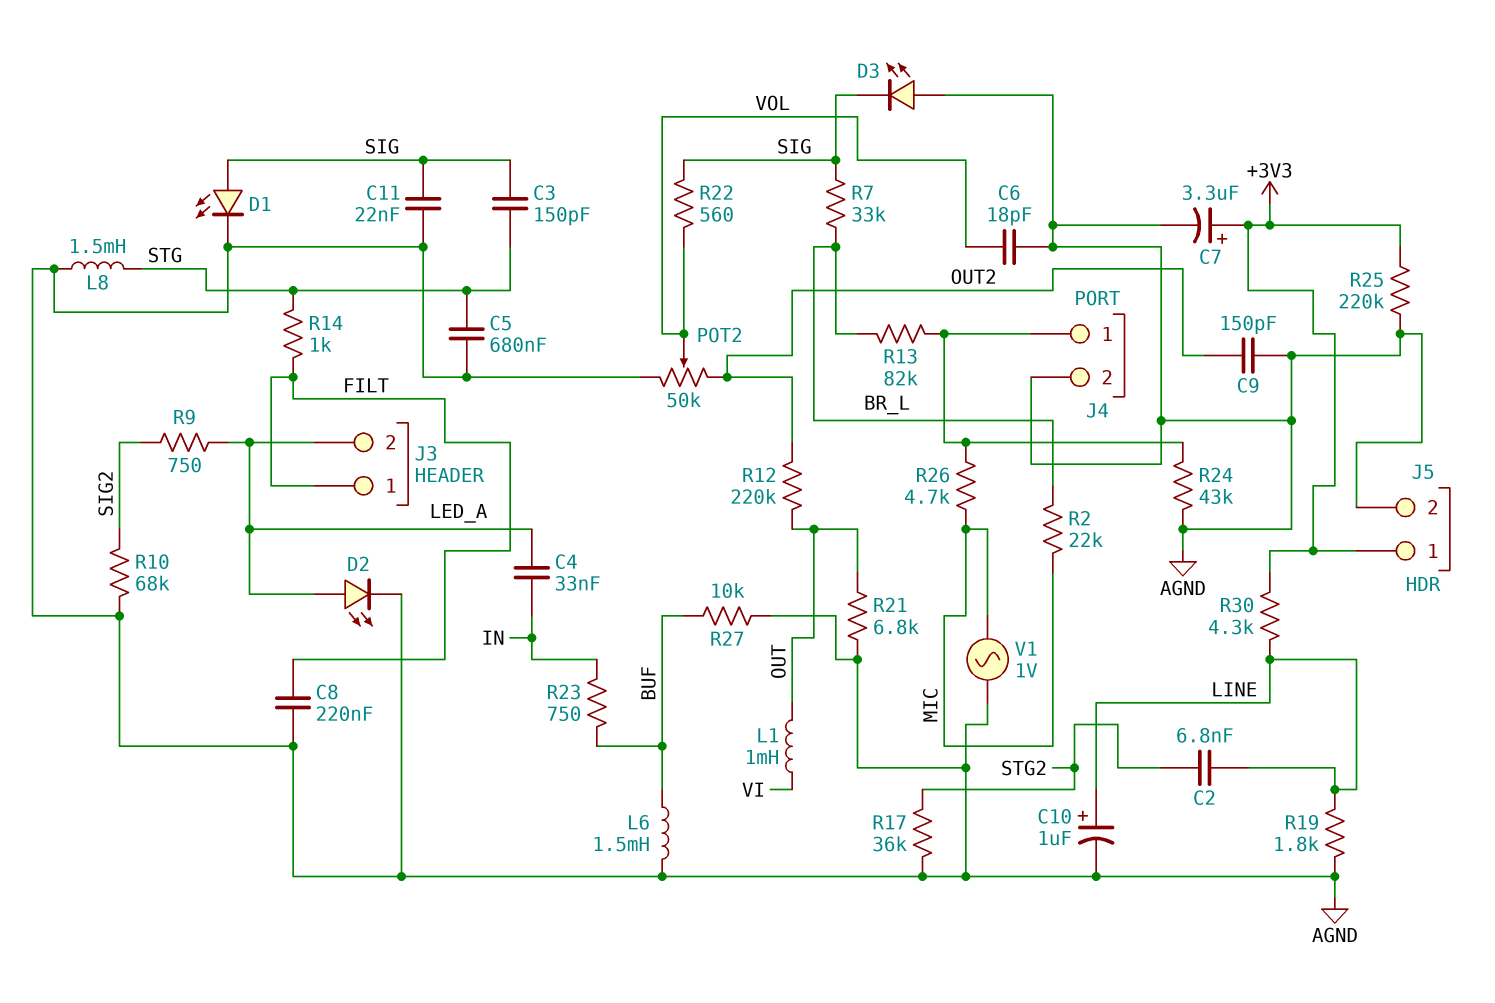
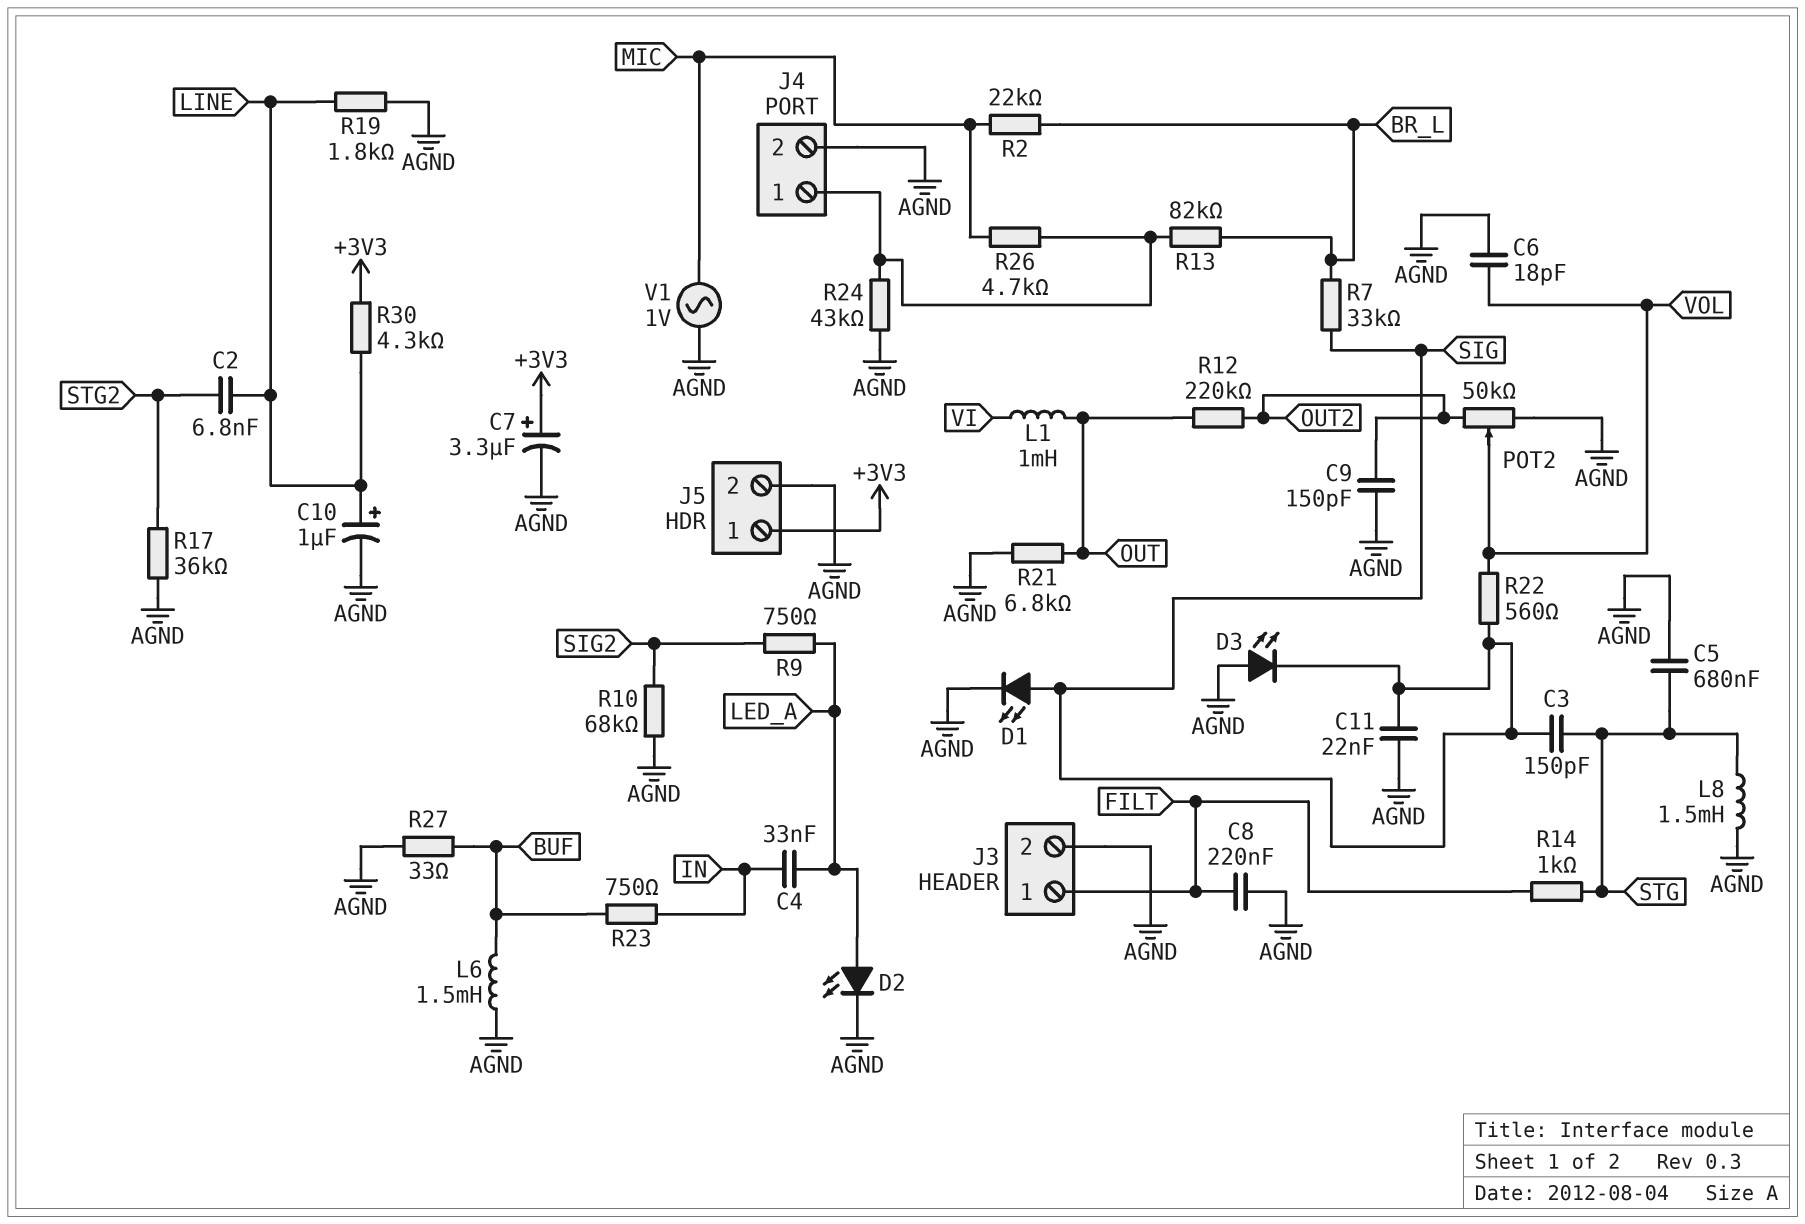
J3 pin 2: LED_A -> AGND
R25: 220k (+3V3, AGND) -> none
R27: 10k (AGND, BUF) -> 33 (AGND, BUF)

